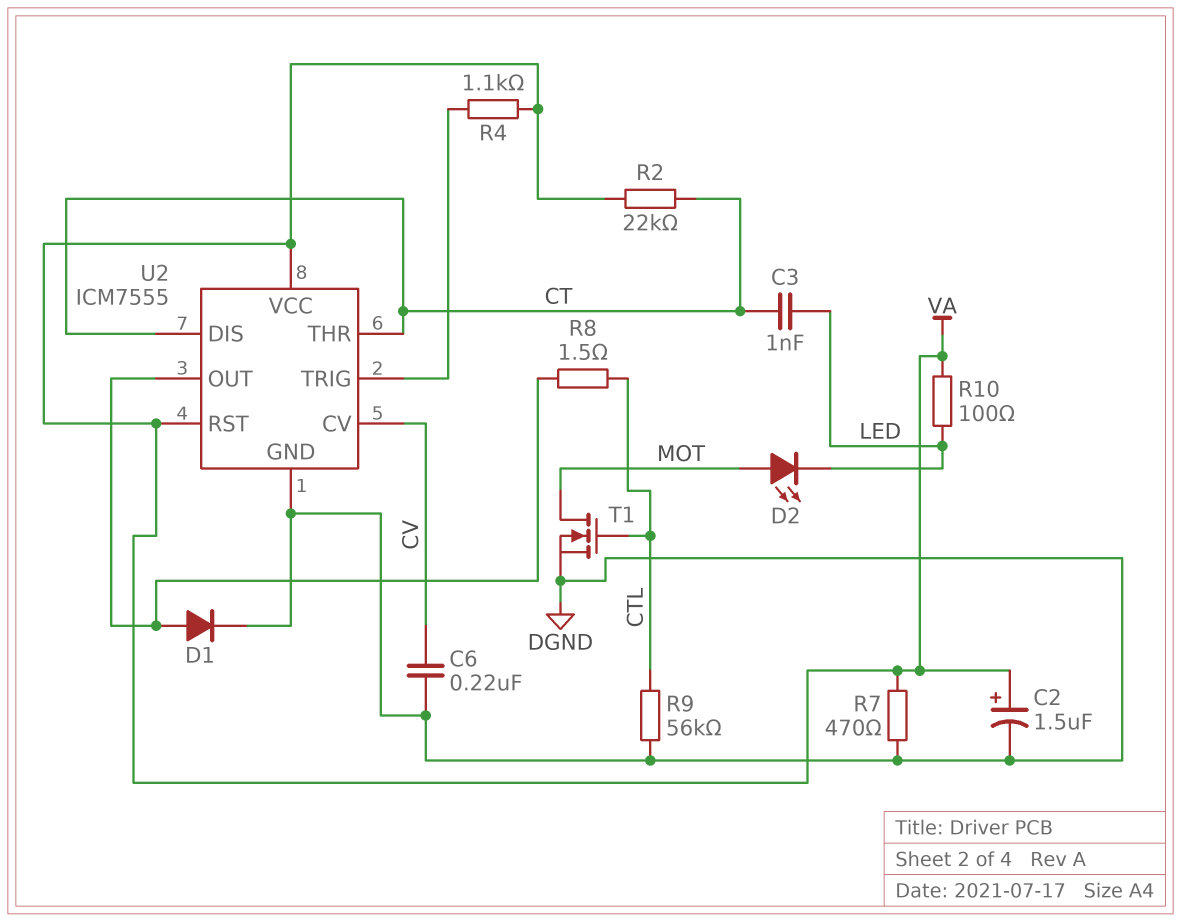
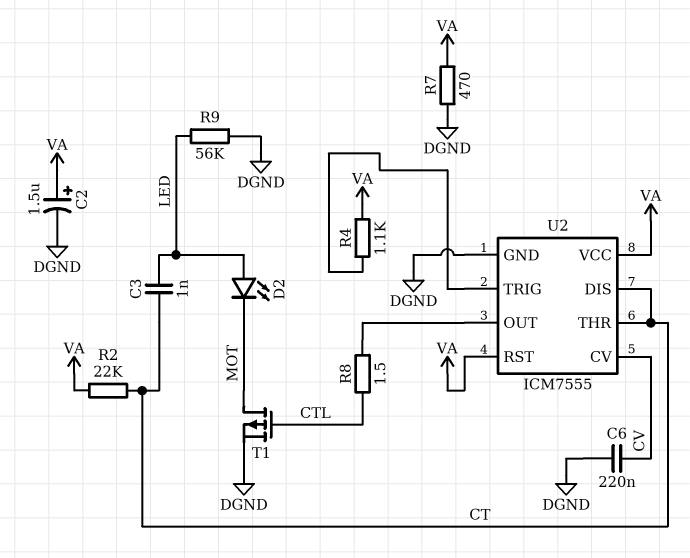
D1: diode (A U2/OUT, K DGND) -> none
D2: LED (A MOT, K LED) -> LED (A LED, K MOT)
R9: 56k (CTL, DGND) -> 56k (DGND, LED)
R10: 100 (LED, VA) -> none
T1: NMOS (G CTL, D MOT, S DGND) -> PMOS (G CTL, D MOT, S DGND)

